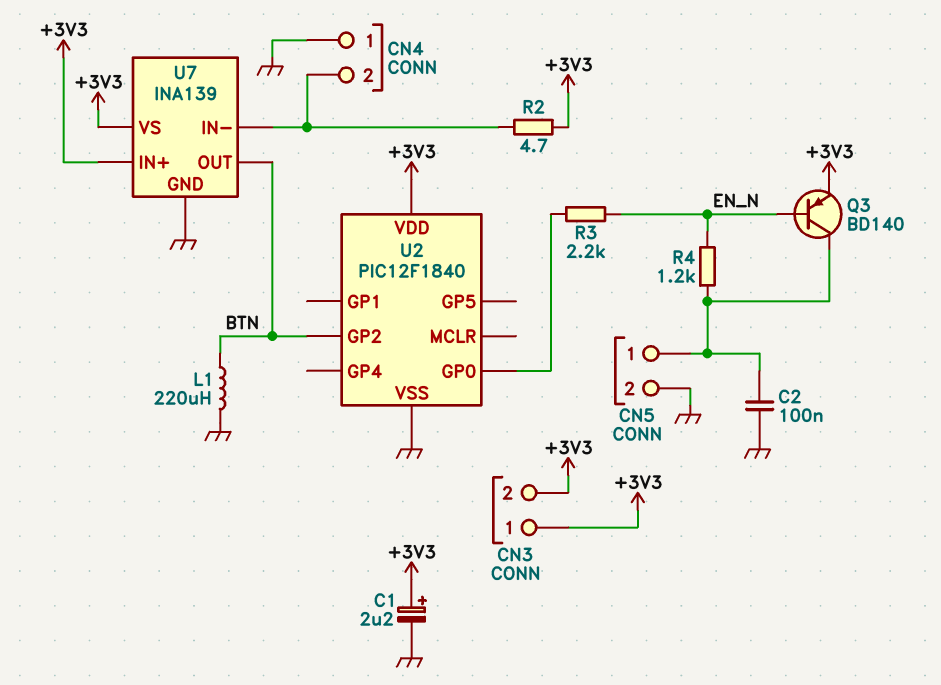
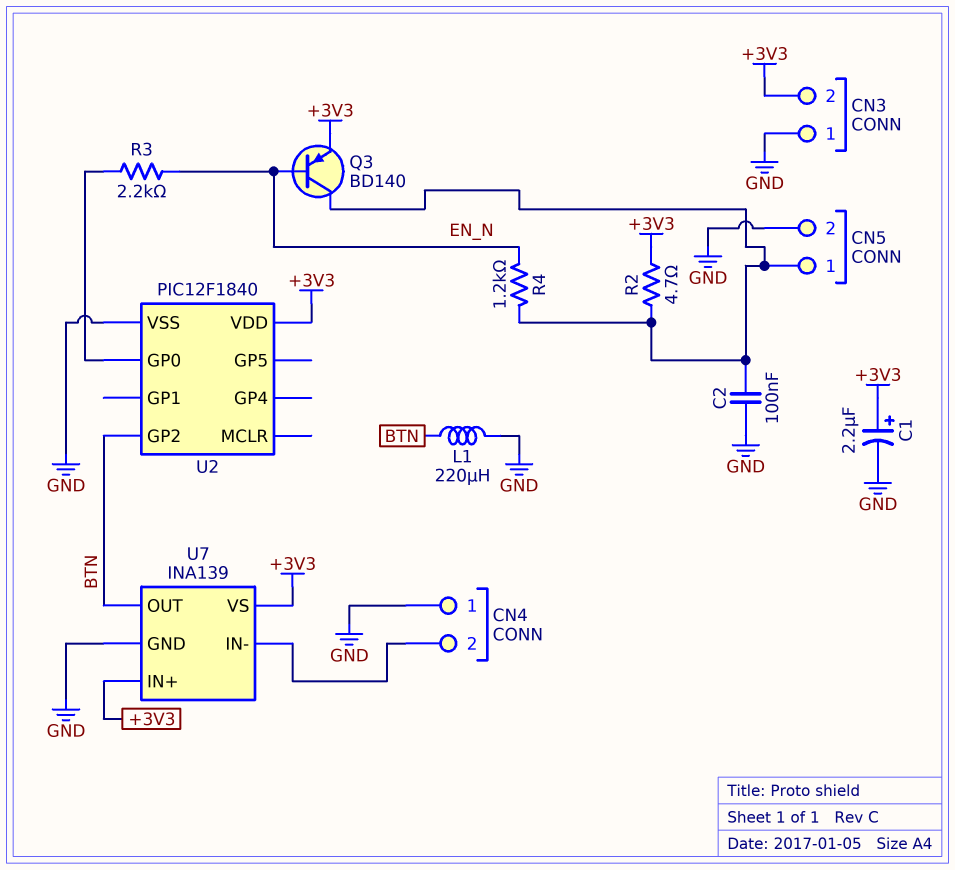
CN3 pin 1: +3V3 -> GND
R2: 4.7 (+3V3, CN4/2) -> 4.7 (+3V3, CN5/1)

